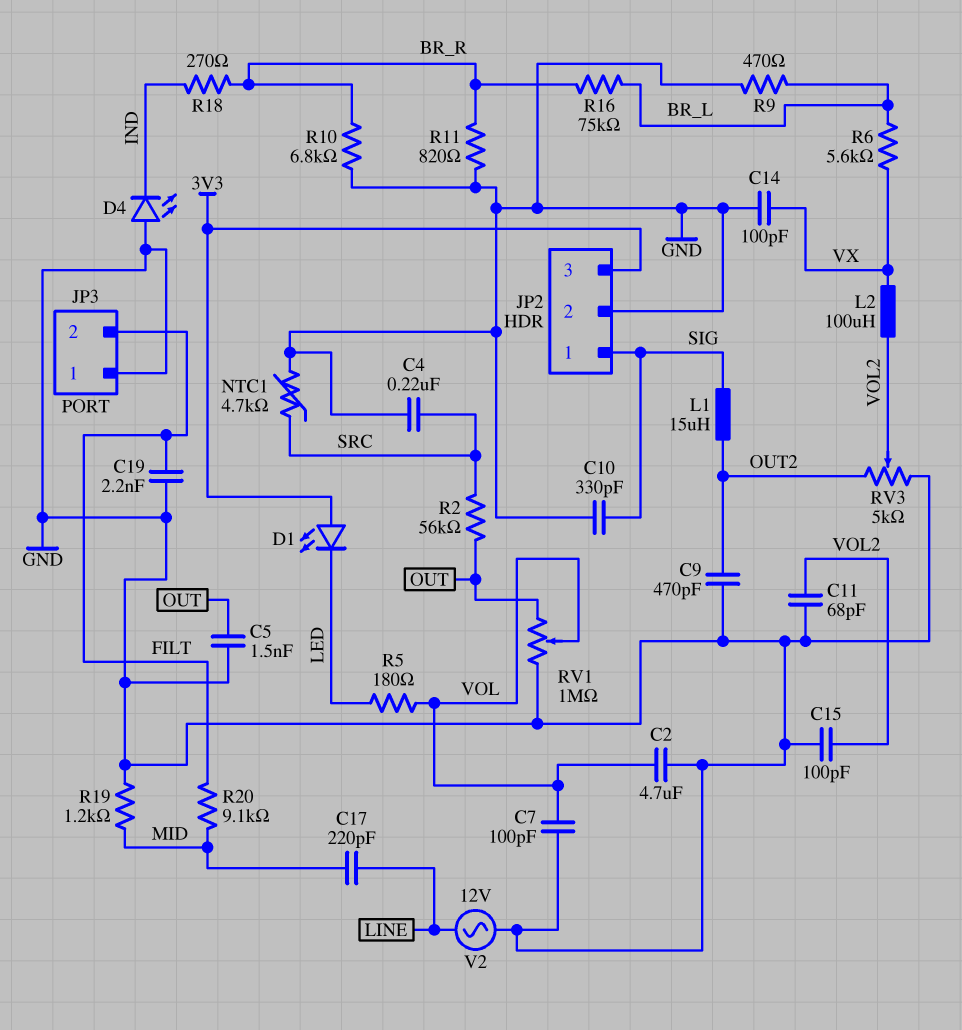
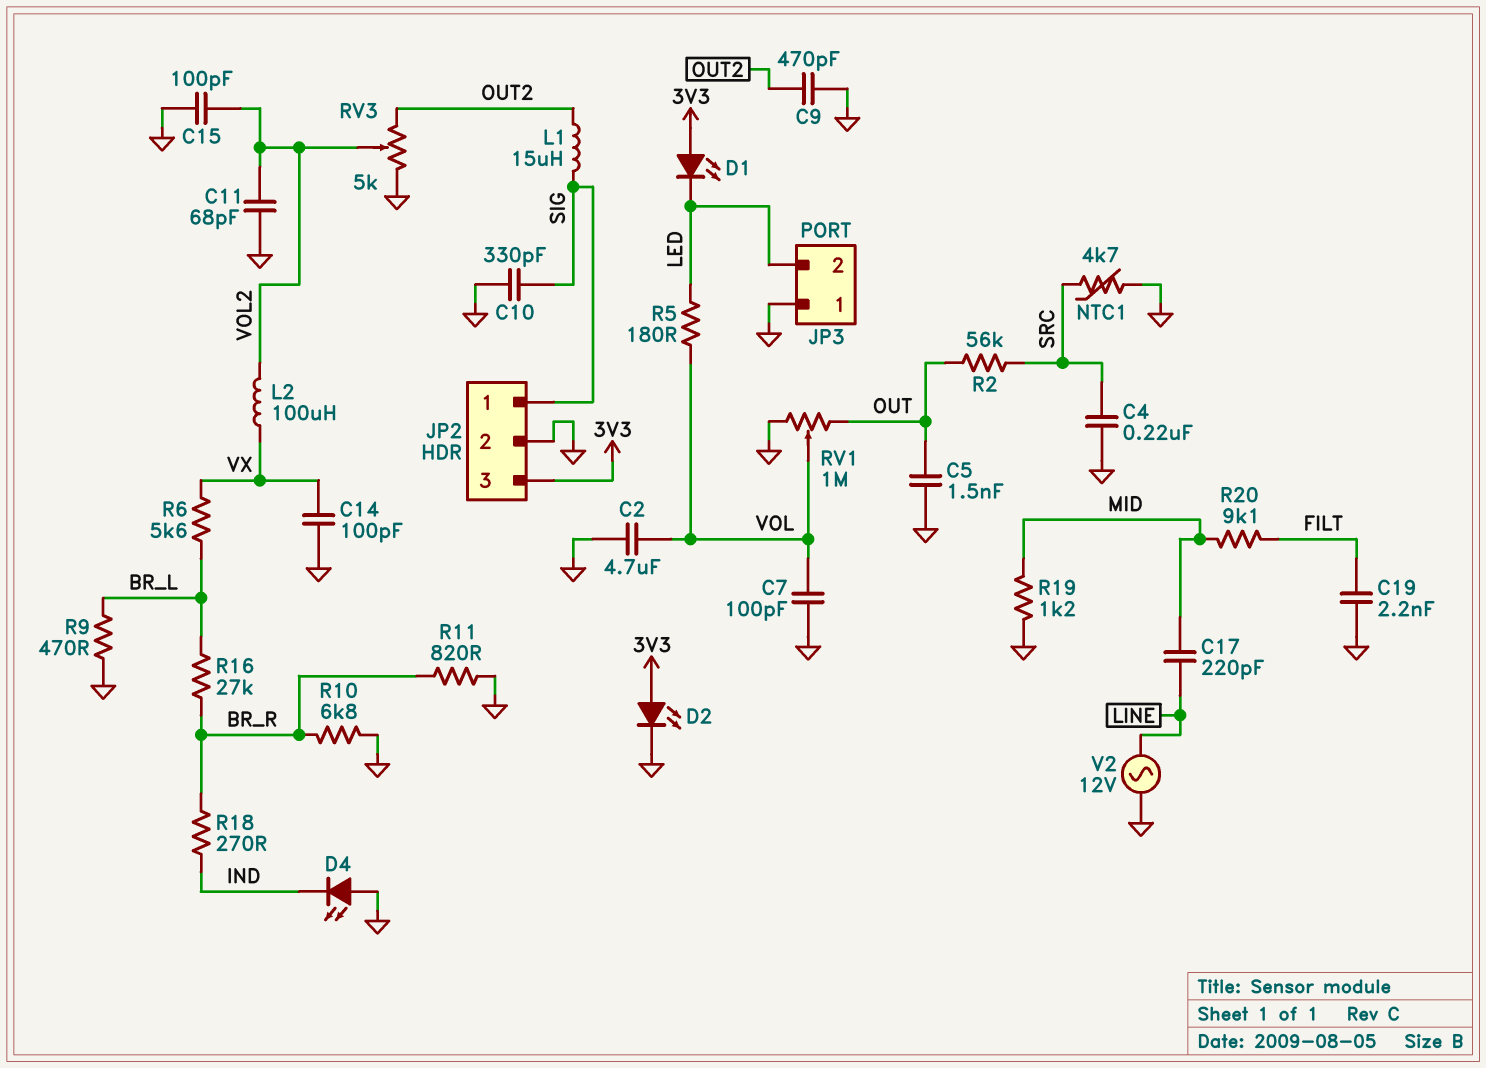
D2: none -> LED (A 3V3, K GND)
JP3 pin 2: FILT -> LED
R16: 75k (BR_L, BR_R) -> 27k (BR_L, BR_R)

